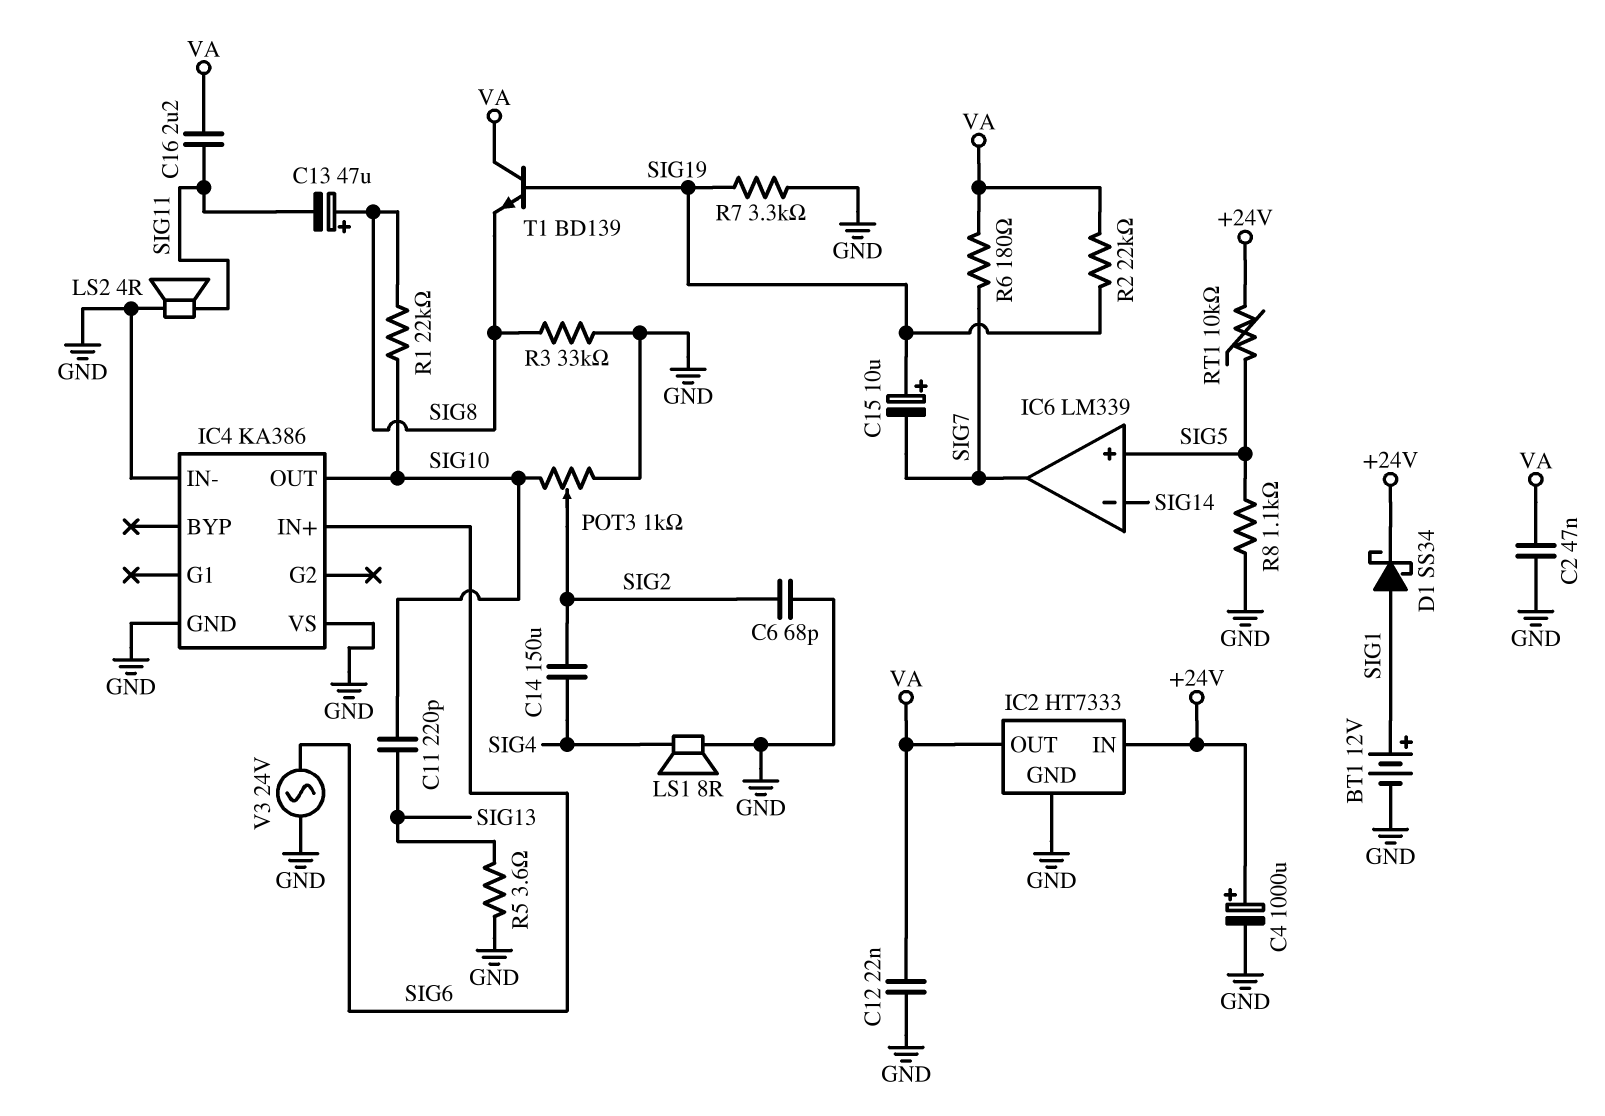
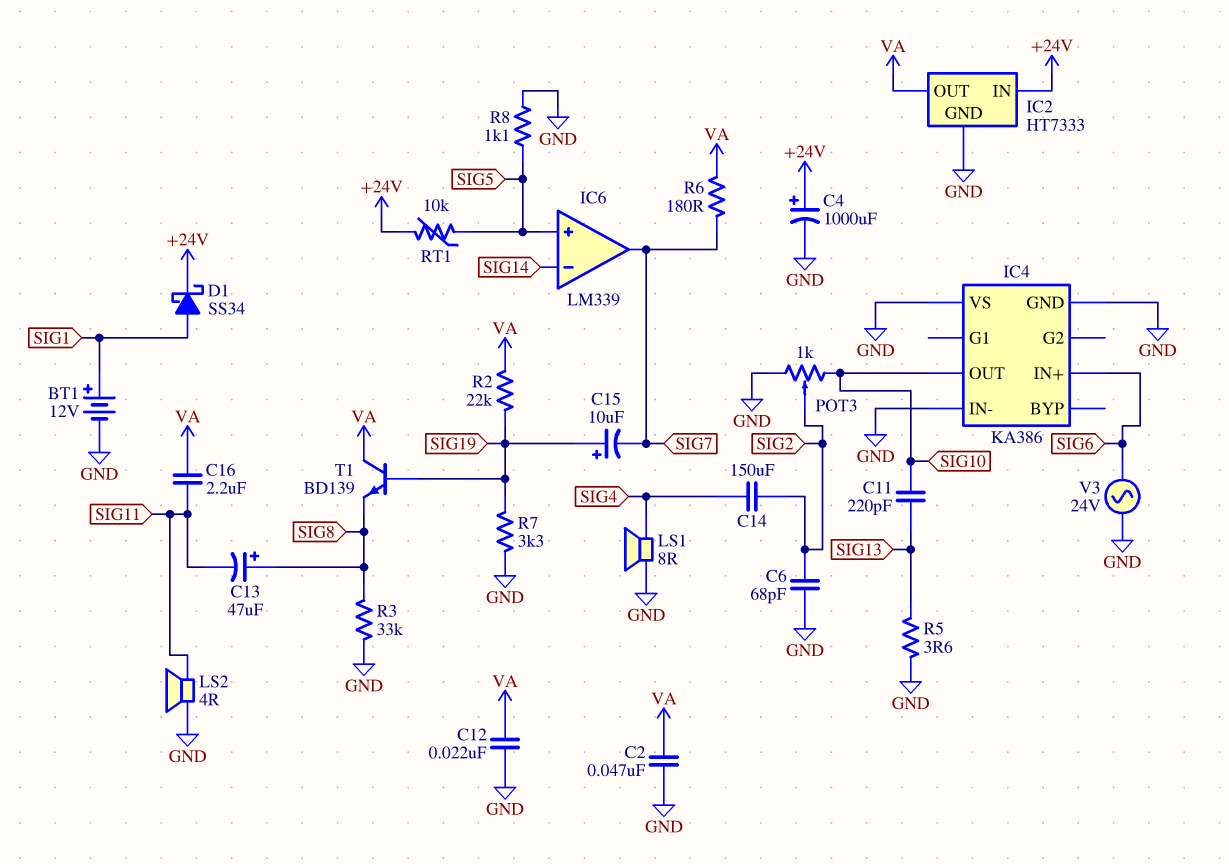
R1: 22k (SIG8, SIG10) -> none

